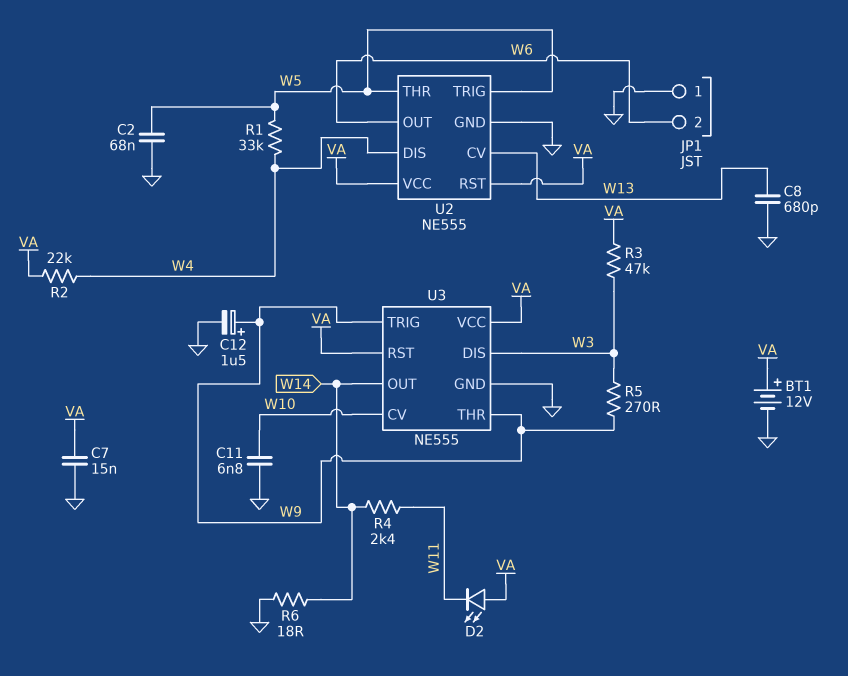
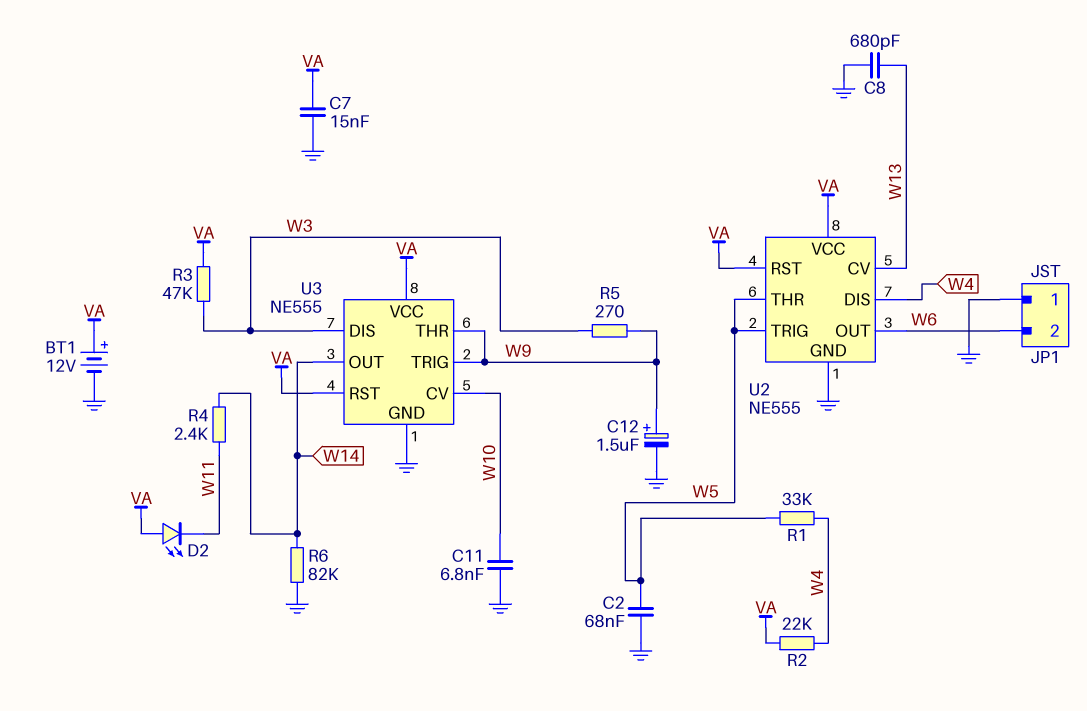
R6: 18 (GND, W14) -> 82k (GND, W14)

